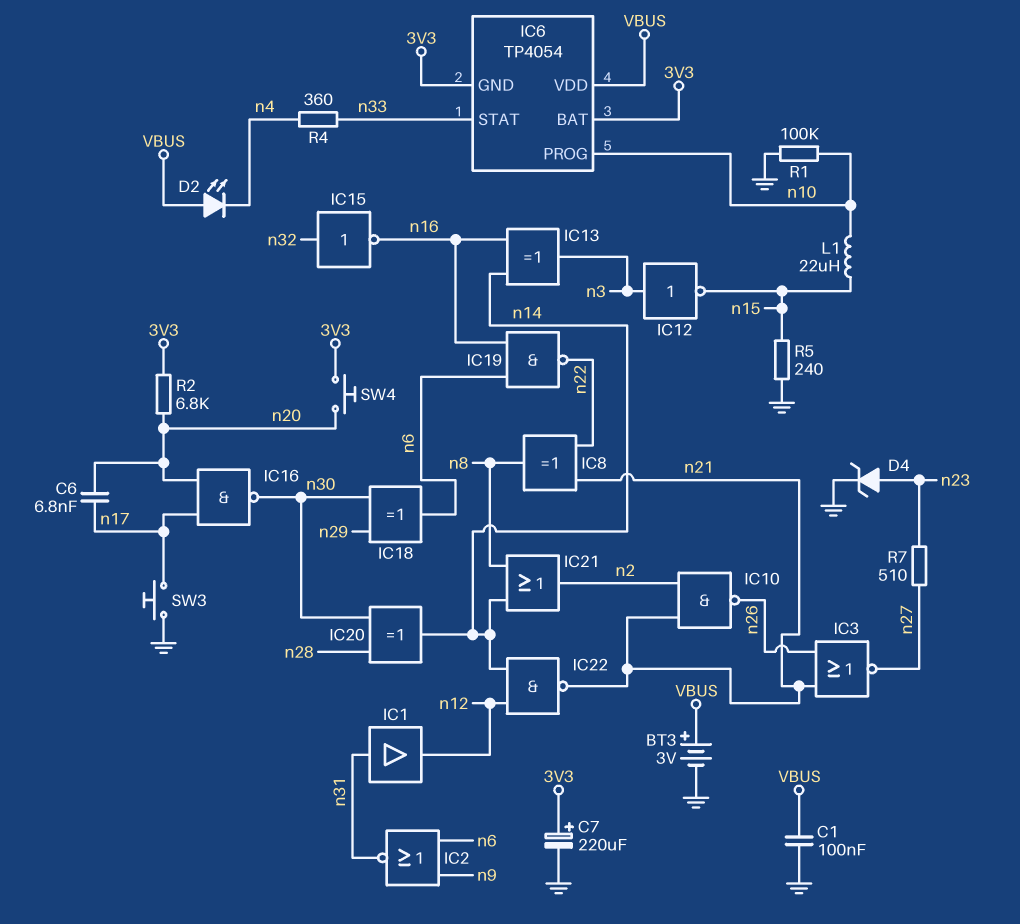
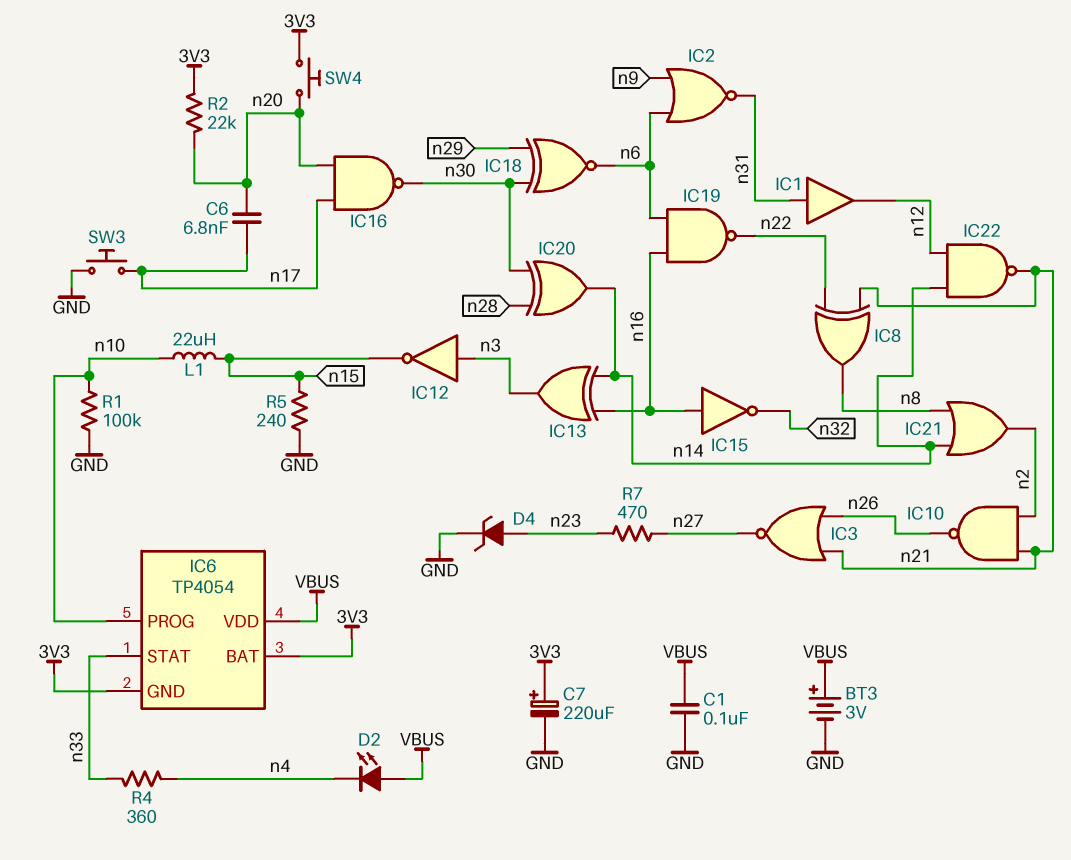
IC15: NOT (in n32, out n16) -> NOT (in n16, out n32)
IC18: XOR (in n29, in n30, out n6) -> XNOR (in n29, in n30, out n6)
R2: 6.8k (3V3, n20) -> 22k (3V3, n20)
R7: 510 (n23, n27) -> 470 (n23, n27)

